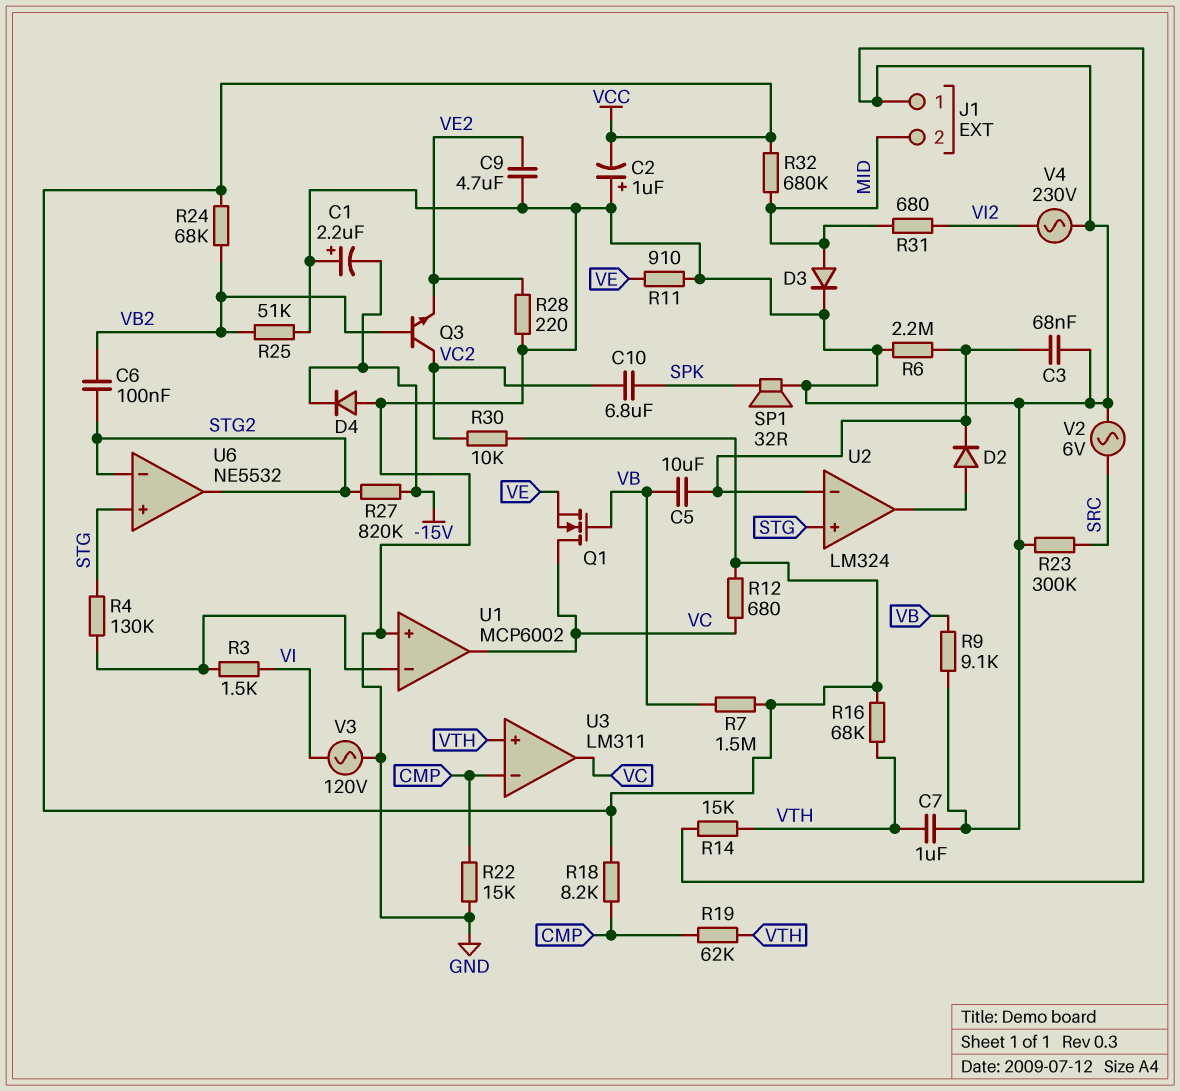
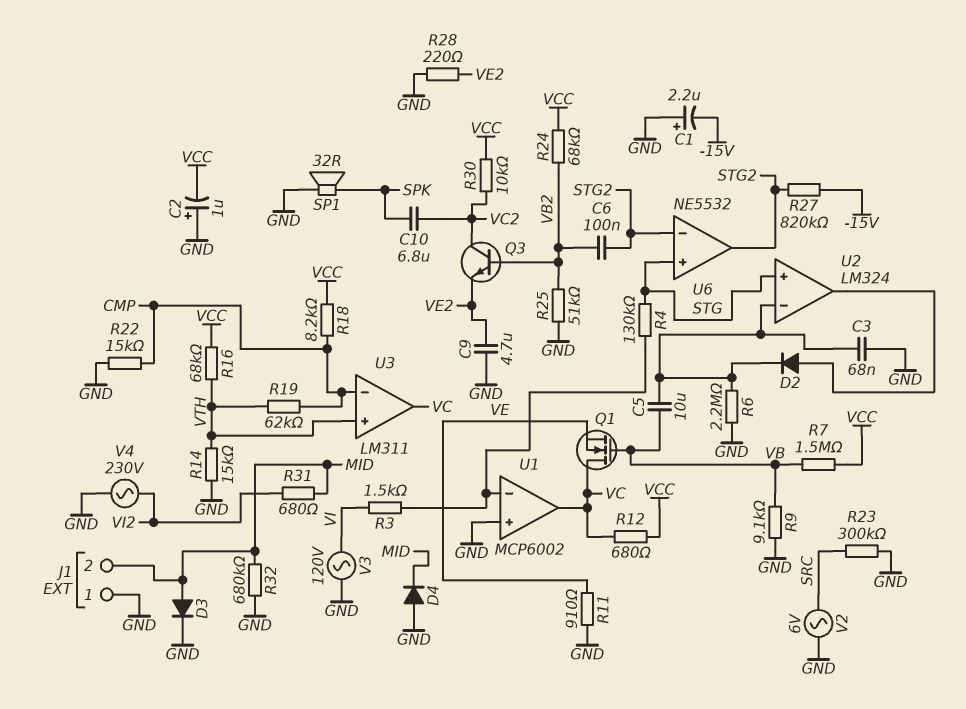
C7: 1uF (GND, VTH) -> none
D4: diode (A GND, K -15V) -> diode (A GND, K MID)
R32: 680k (MID, VCC) -> 680k (GND, MID)

